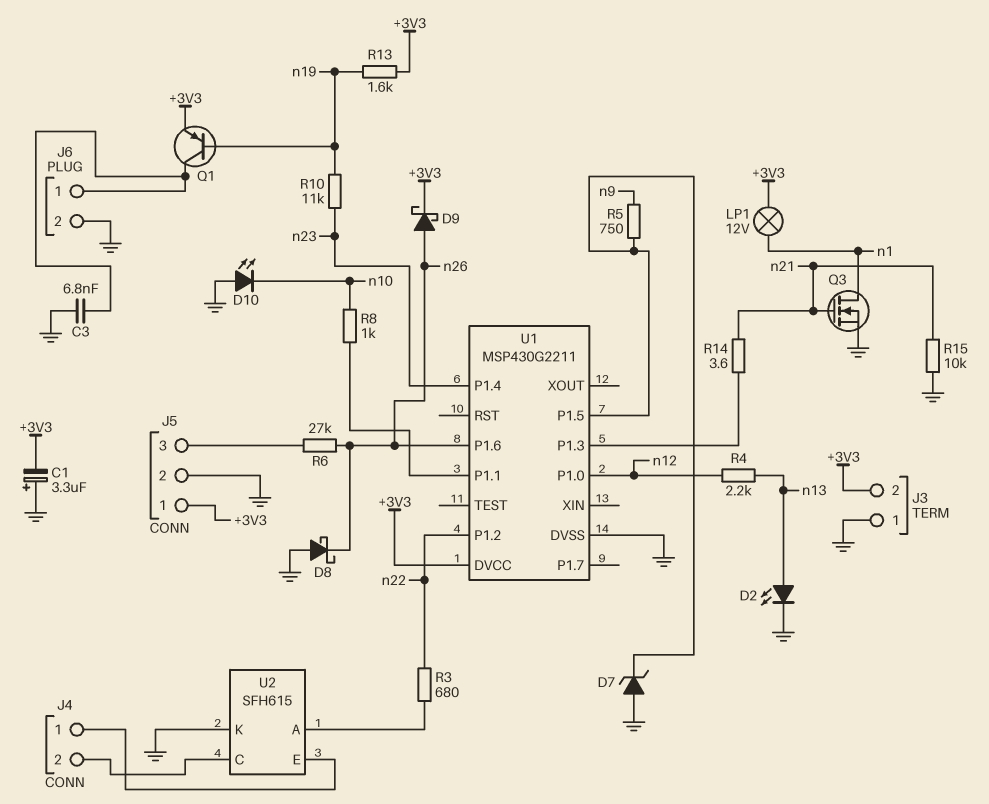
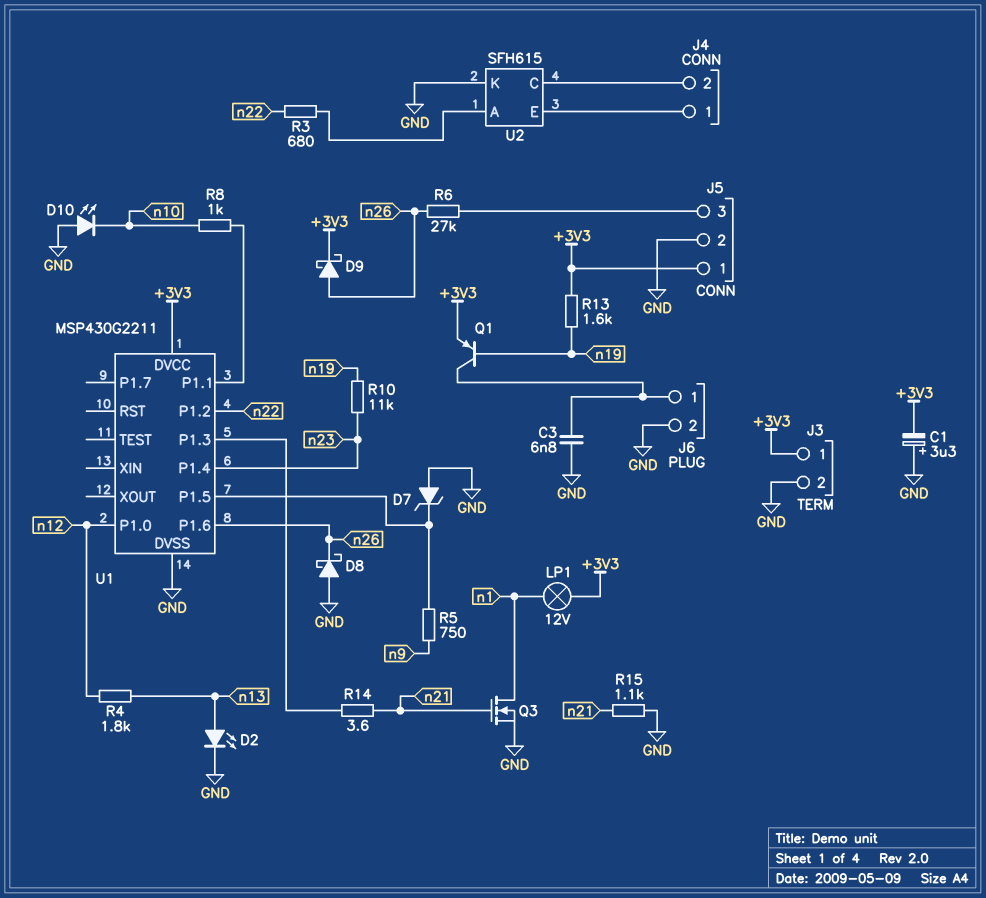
J3 pin 1: GND -> +3V3
J3 pin 2: +3V3 -> GND
R4: 2.2k (n12, n13) -> 1.8k (n12, n13)
R15: 10k (GND, n21) -> 1.1k (GND, n21)

